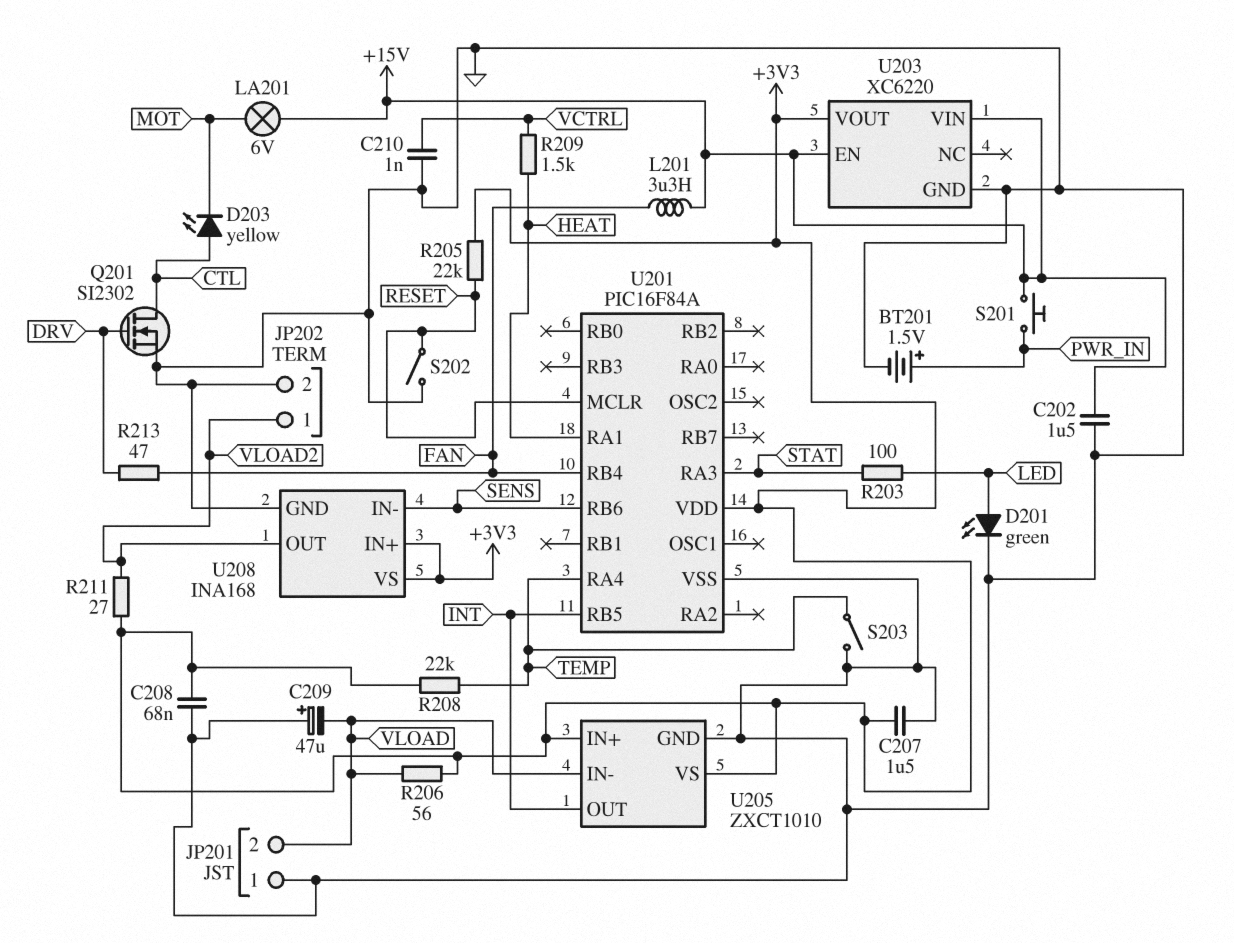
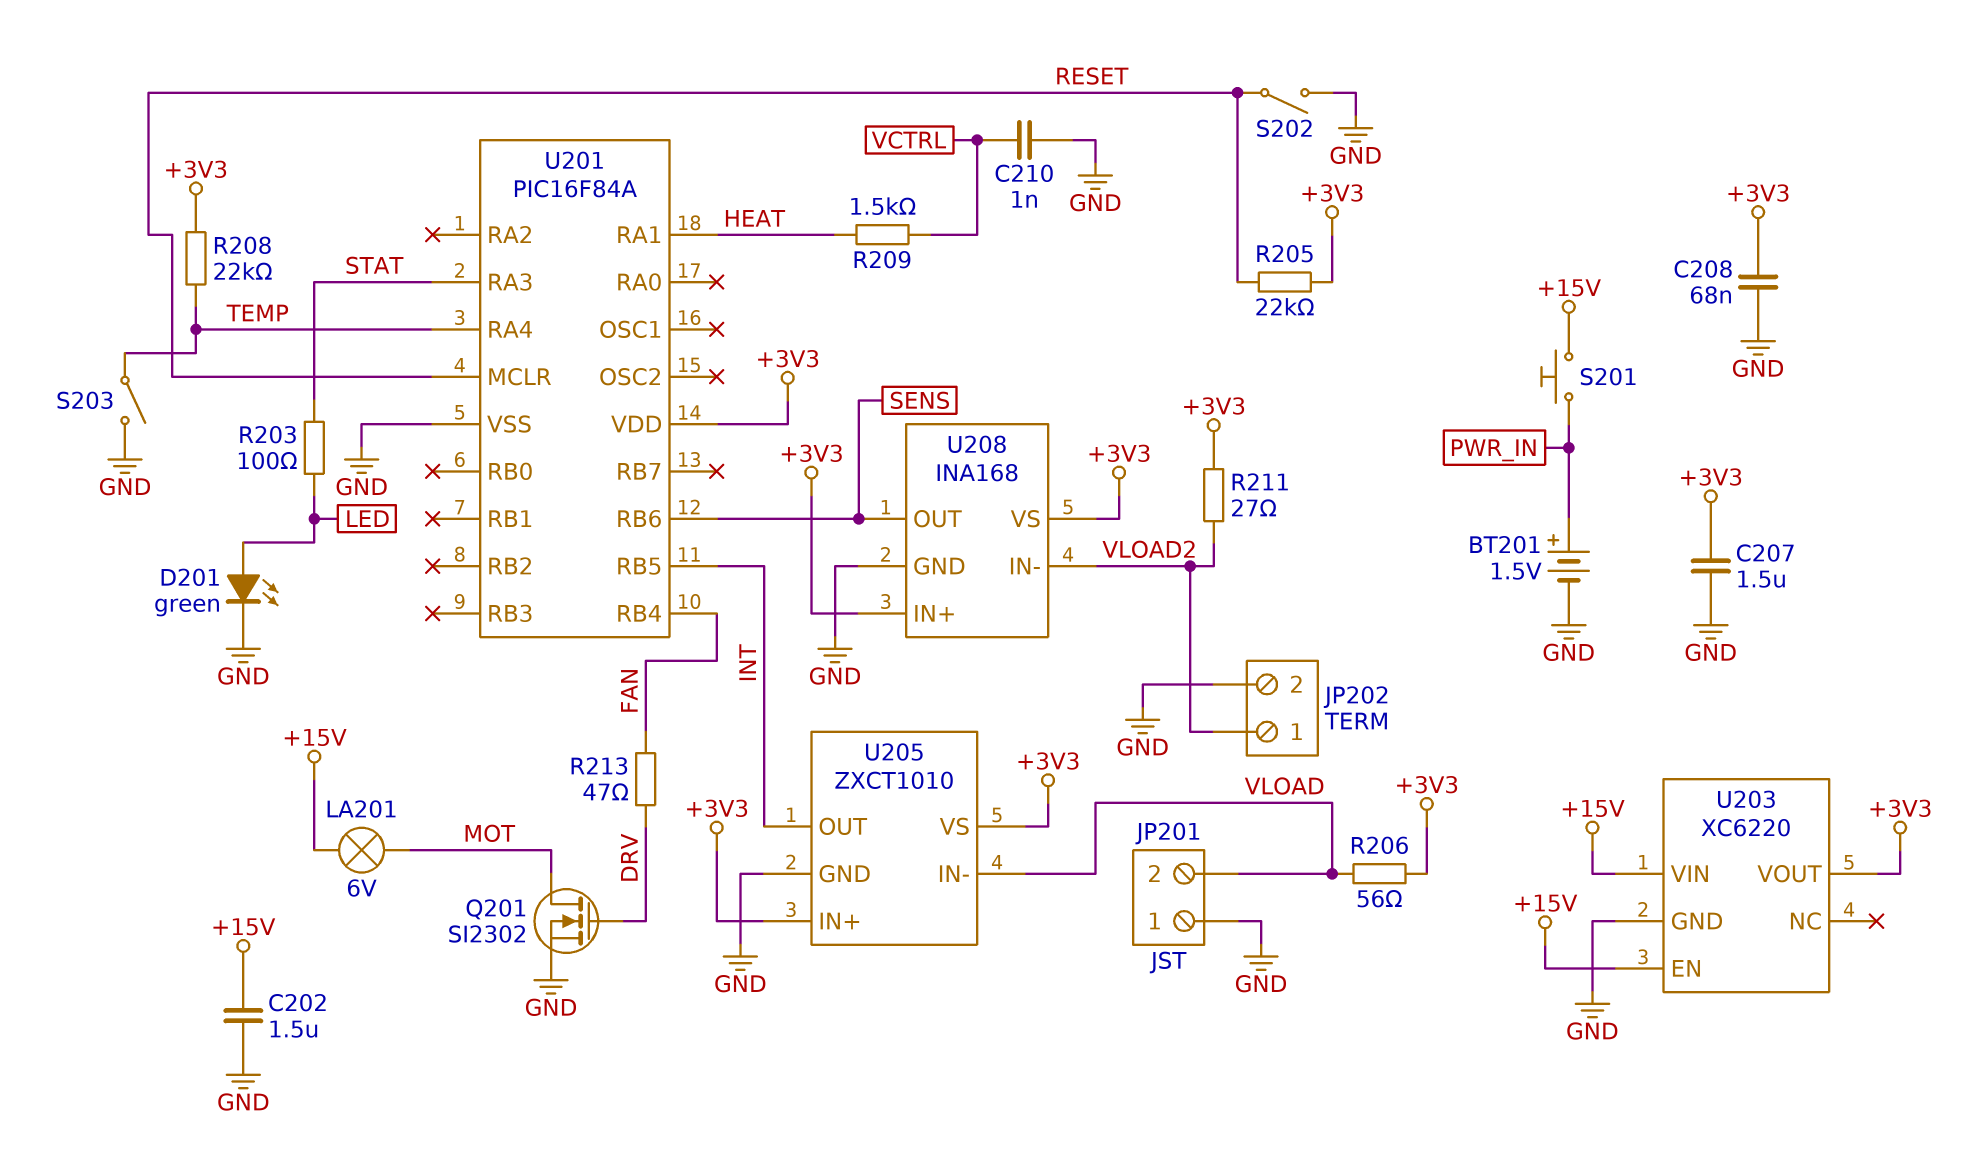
C209: 47uF (plus GND, minus VLOAD) -> none
D203: LED yellow (A CTL, K MOT) -> none
L201: 3.3uH (+15V, FAN) -> none
Q201: NMOS SI2302 (G DRV, D CTL, S GND) -> NMOS SI2302 (G DRV, D MOT, S GND)
U208 pin IN-: SENS -> VLOAD2
U208 pin OUT: VLOAD2 -> SENS

